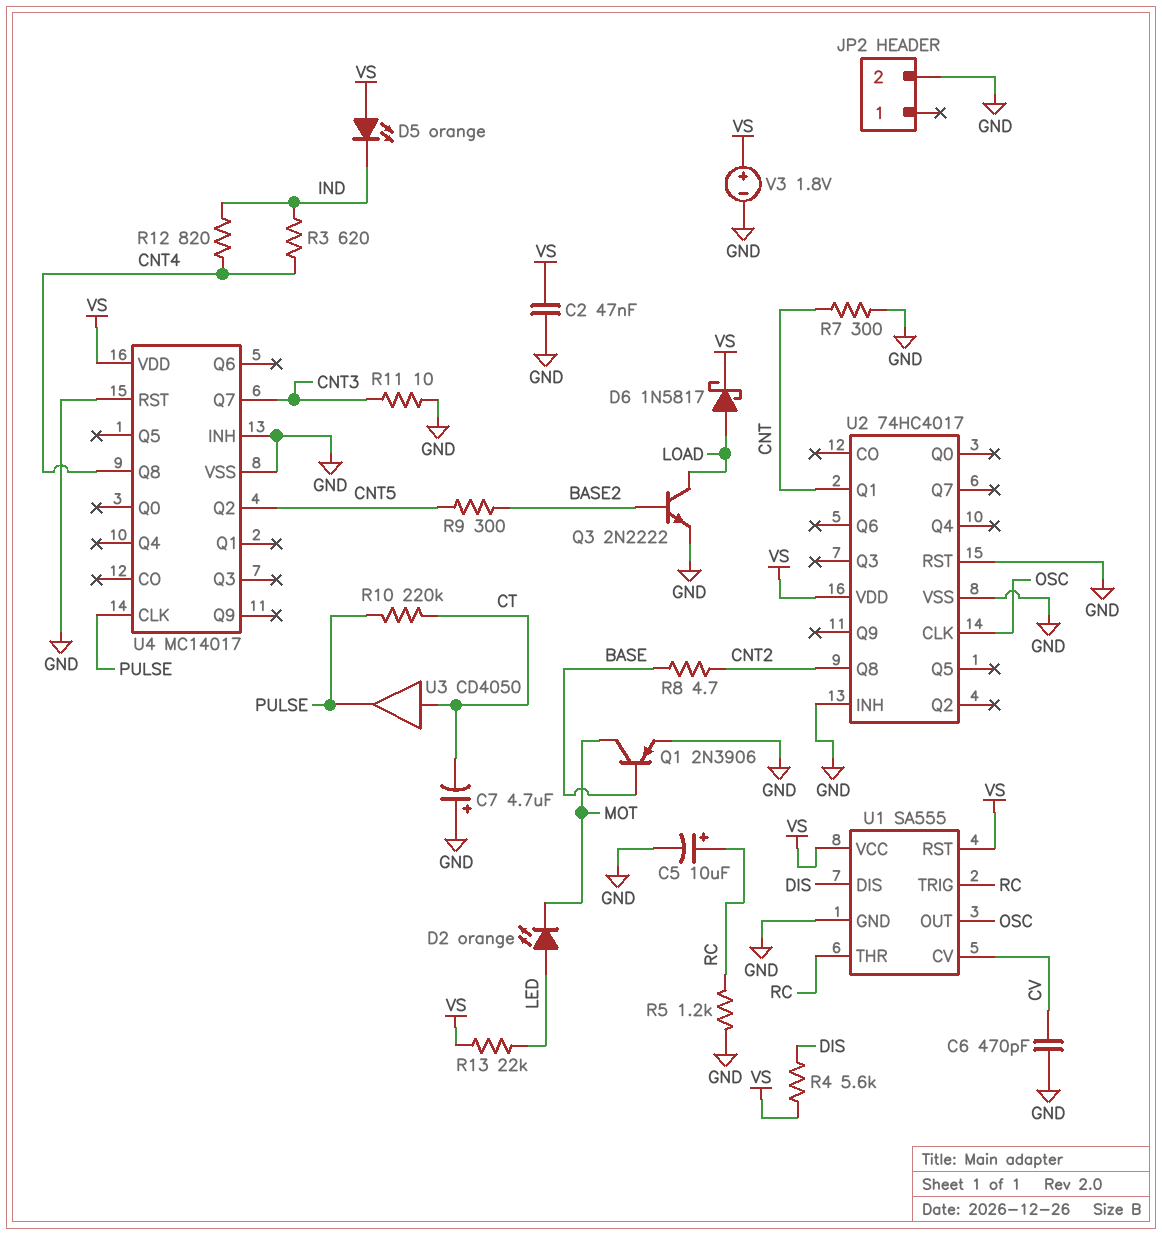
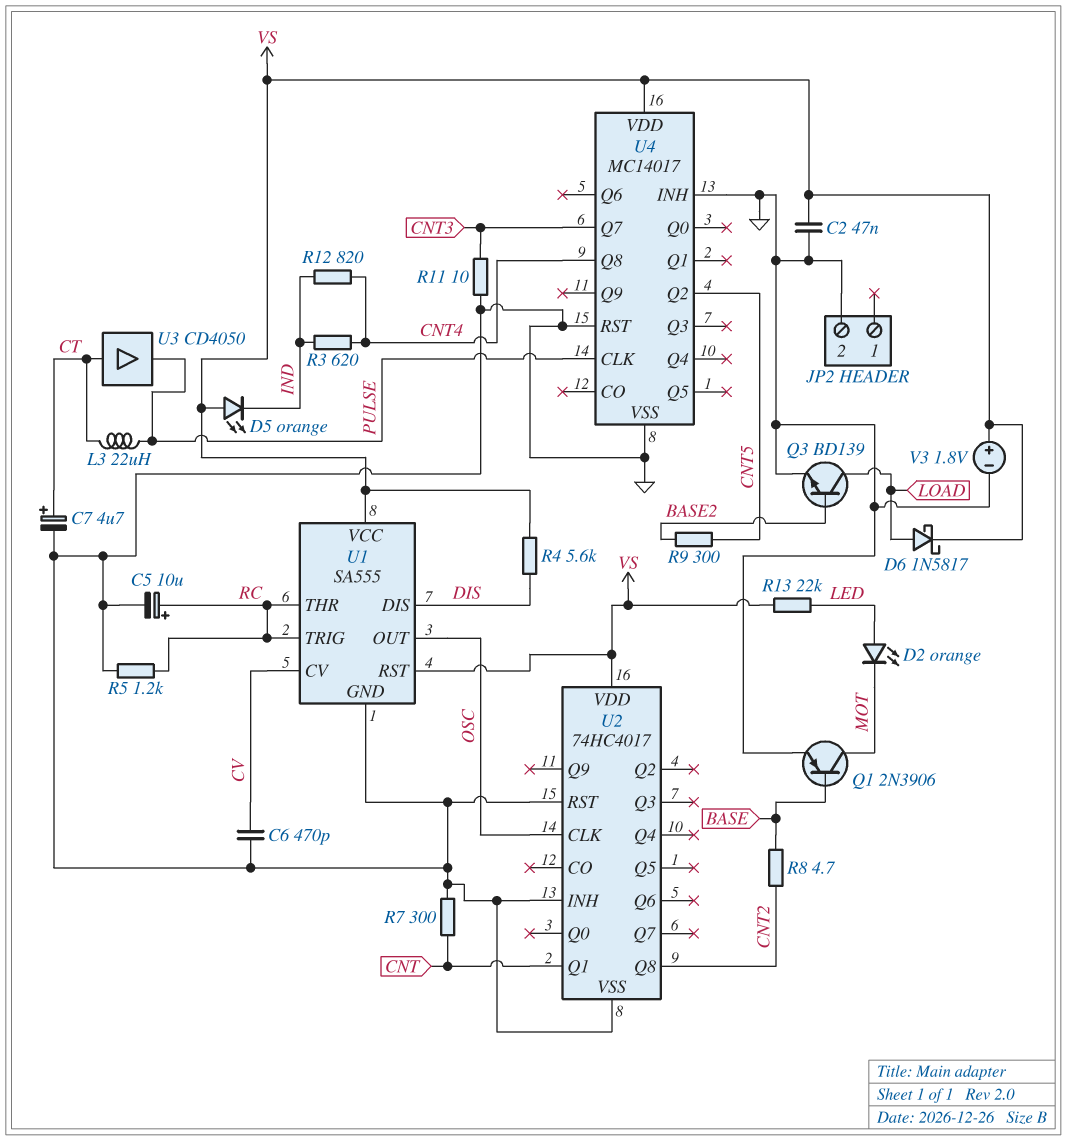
C7: 4.7uF (plus GND, minus CT) -> 4.7uF (plus CT, minus GND)
L3: none -> 22uH (CT, PULSE)
Q3: NPN 2N2222 (B BASE2, C LOAD, E GND) -> NPN BD139 (B BASE2, C LOAD, E GND)
R10: 220k (CT, PULSE) -> none

